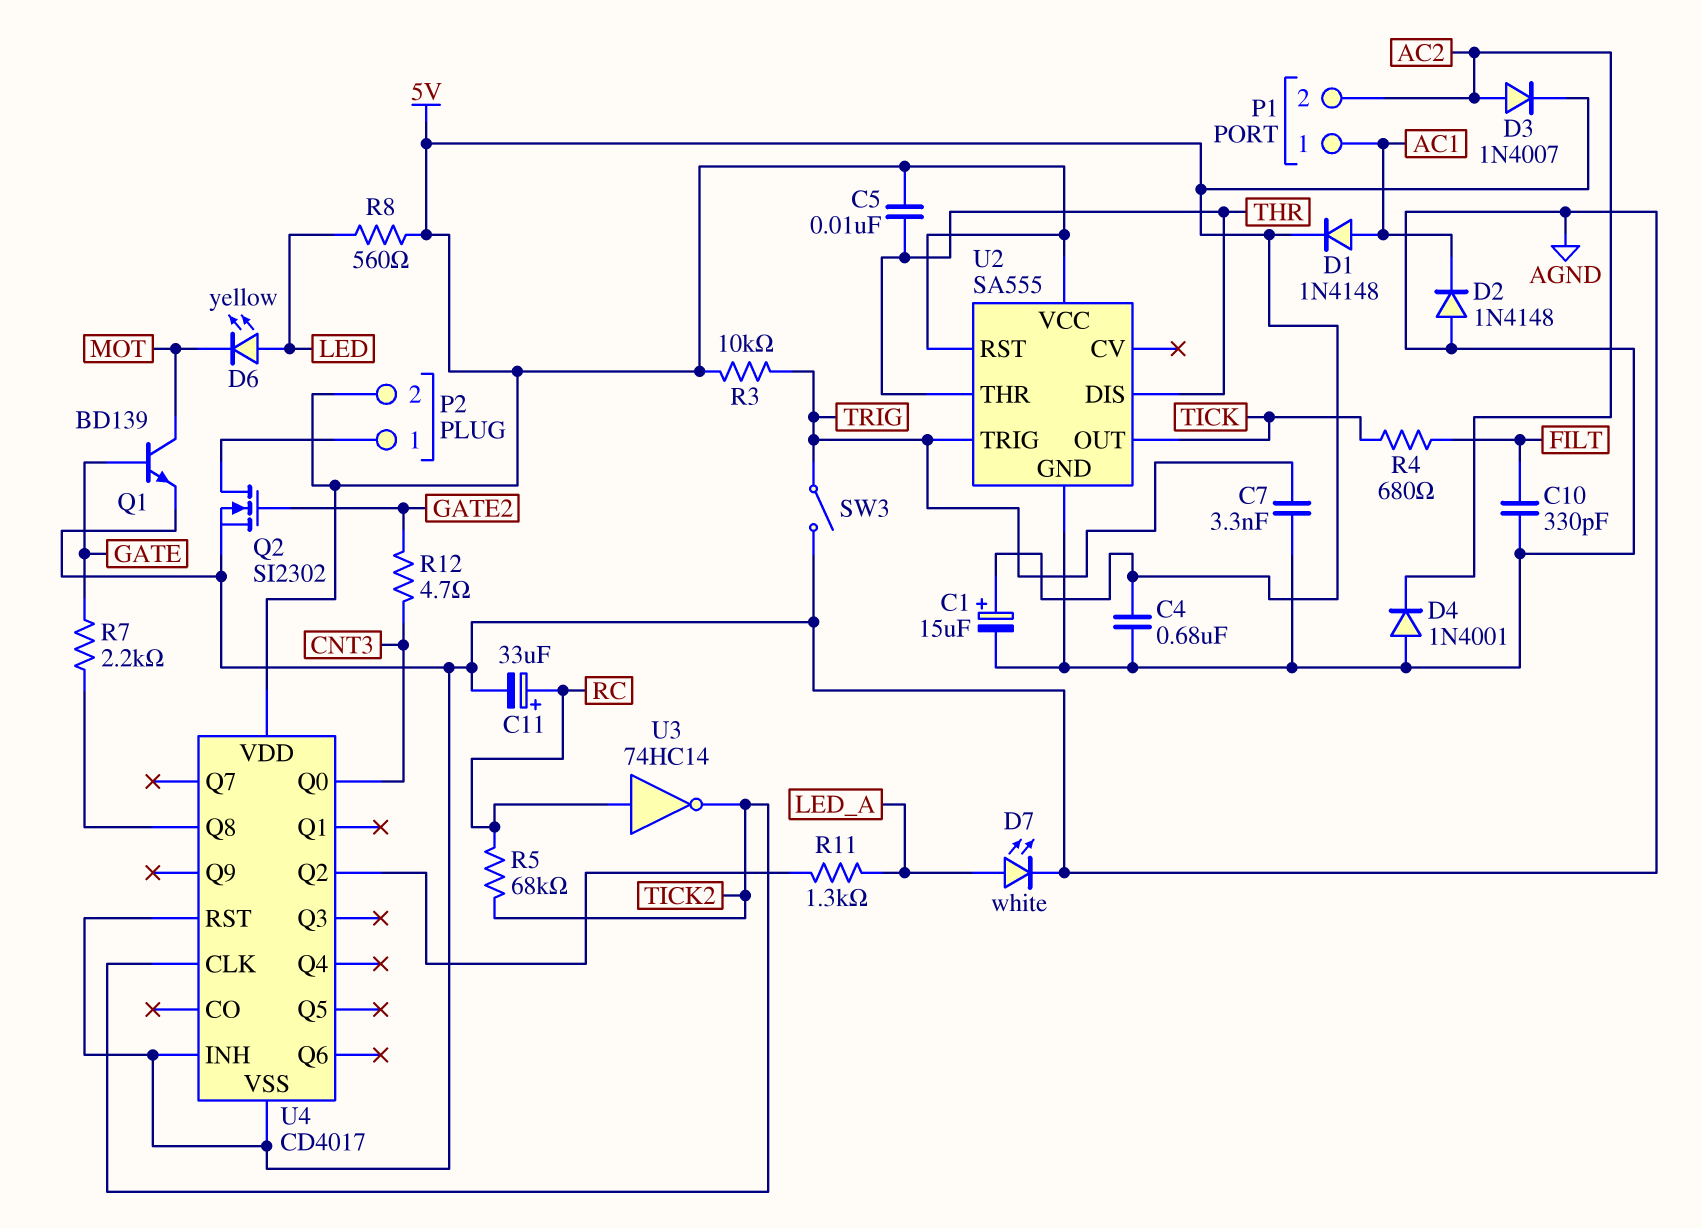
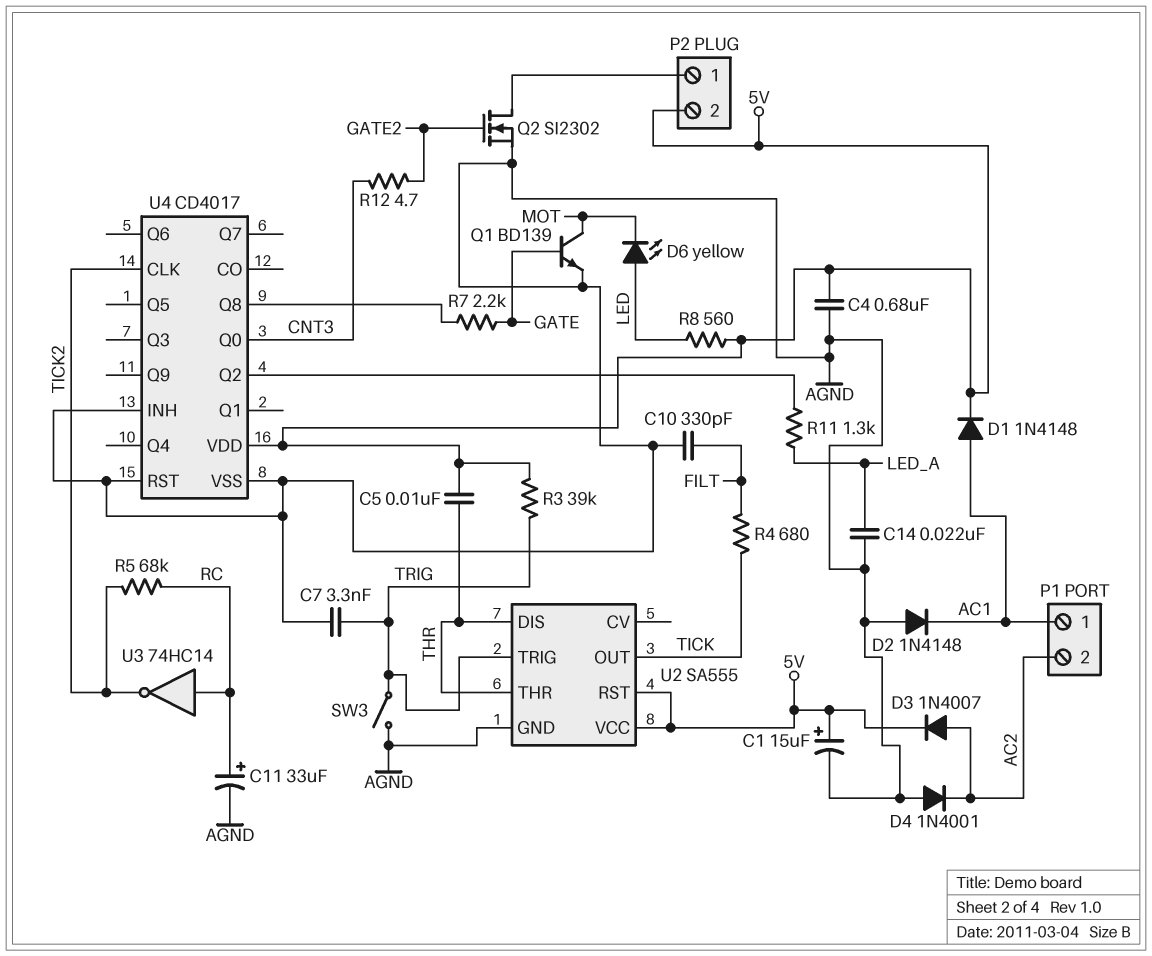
C14: none -> 22nF (AGND, LED_A)
D7: LED white (A LED_A, K AGND) -> none
R3: 10k (5V, TRIG) -> 39k (5V, TRIG)

